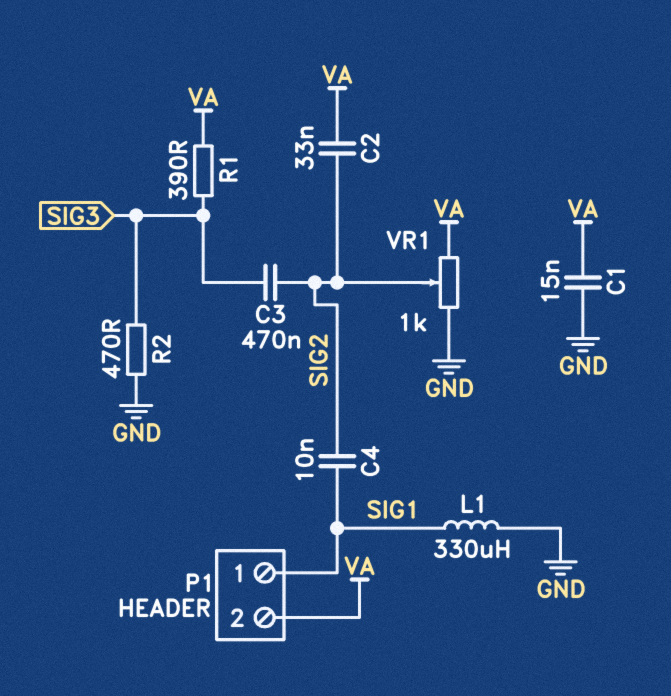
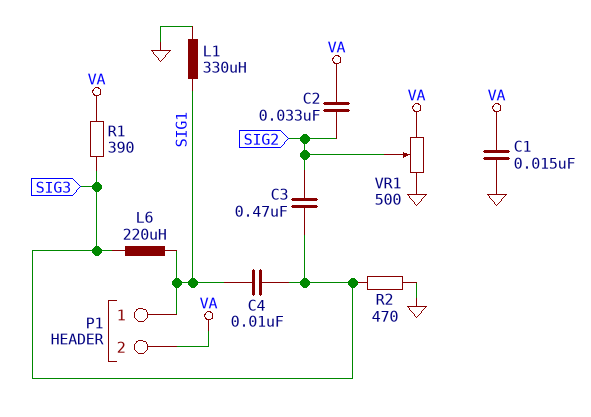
C4: 10nF (SIG1, SIG2) -> 10nF (SIG1, SIG3)
L6: none -> 220uH (SIG1, SIG3)
VR1: 1k (GND, VA, wiper SIG2) -> 500 (GND, VA, wiper SIG2)

